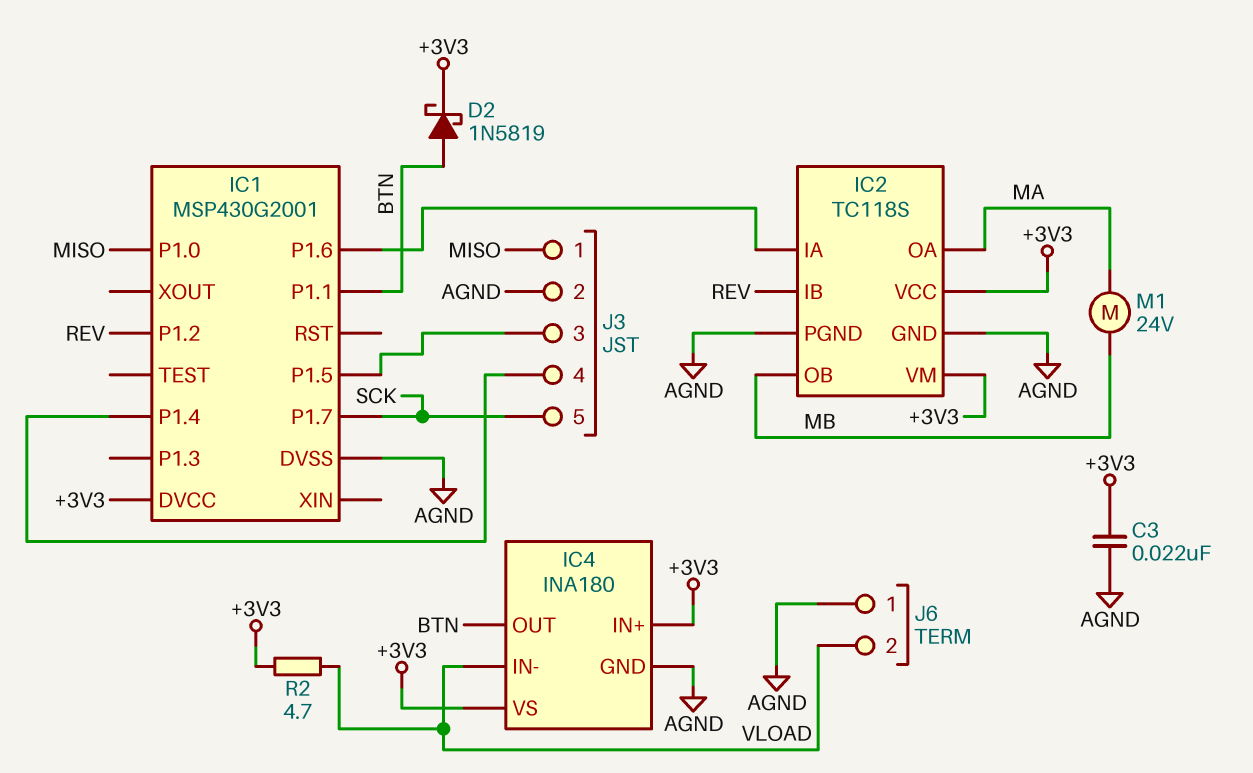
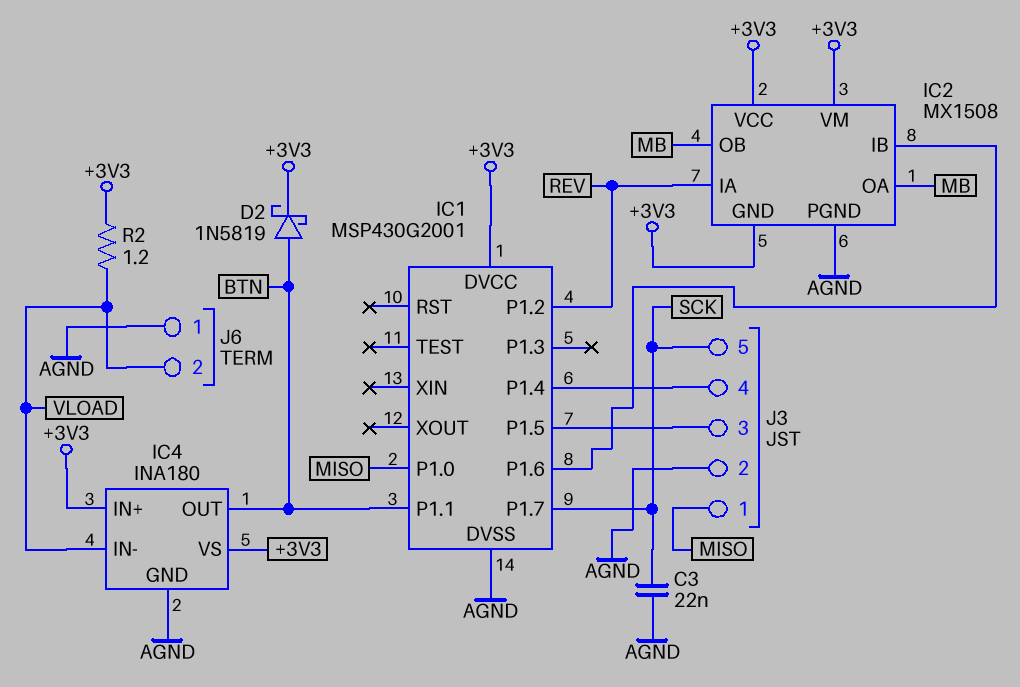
C3: 22nF (+3V3, AGND) -> 22nF (AGND, SCK)
IC2: TC118S -> MX1508
IC2 pin GND: AGND -> +3V3
IC2 pin IA: IC1/P1.6 -> REV
IC2 pin IB: REV -> IC1/P1.6
IC2 pin OA: MA -> MB
M1: motor 24V (MA, MB) -> none
R2: 4.7 (+3V3, VLOAD) -> 1.2 (+3V3, VLOAD)

